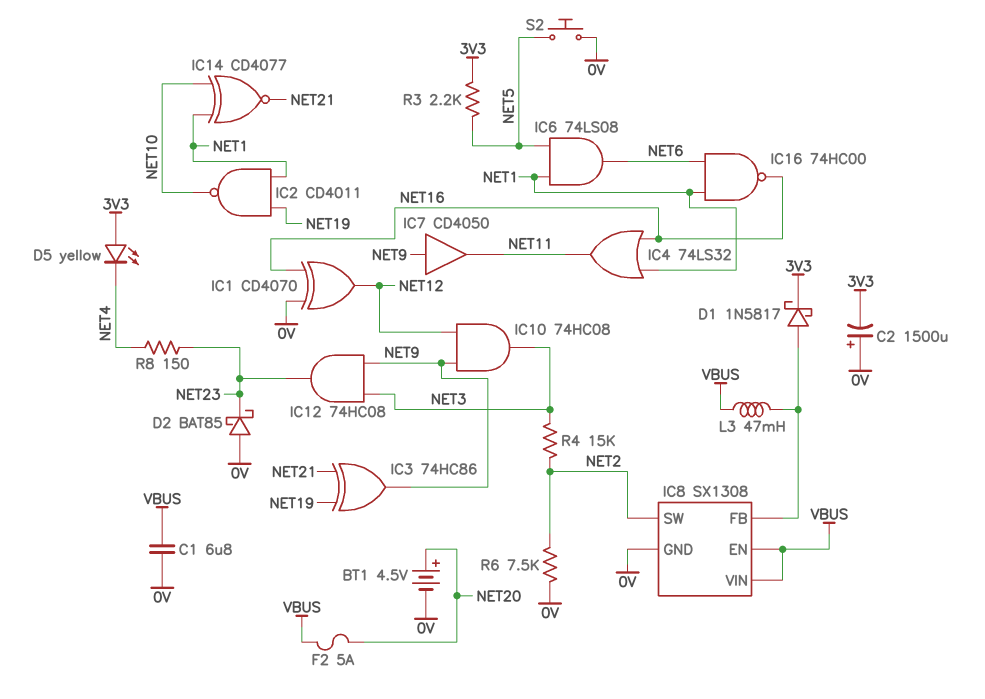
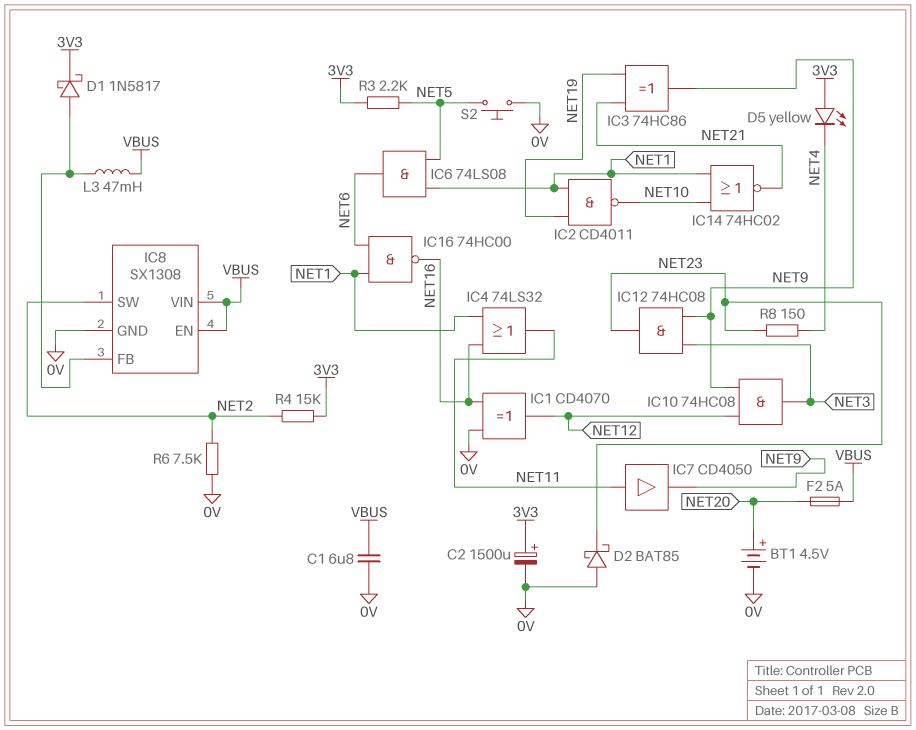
C2: 1500uF (plus 0V, minus 3V3) -> 1500uF (plus 3V3, minus 0V)
IC7: buffer CD4050 (in NET9, out NET11) -> buffer CD4050 (in NET11, out NET9)
IC14: XNOR CD4077 (in NET1, in NET10, out NET21) -> NOR 74HC02 (in NET1, in NET10, out NET21)
R4: 15k (NET2, NET3) -> 15k (3V3, NET2)

